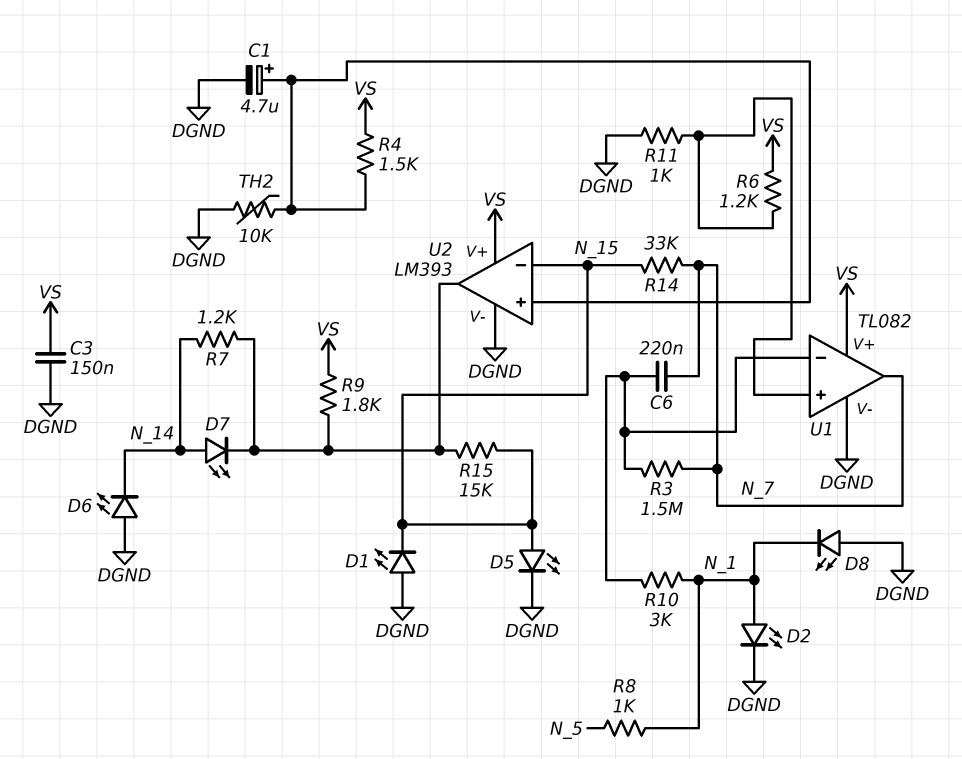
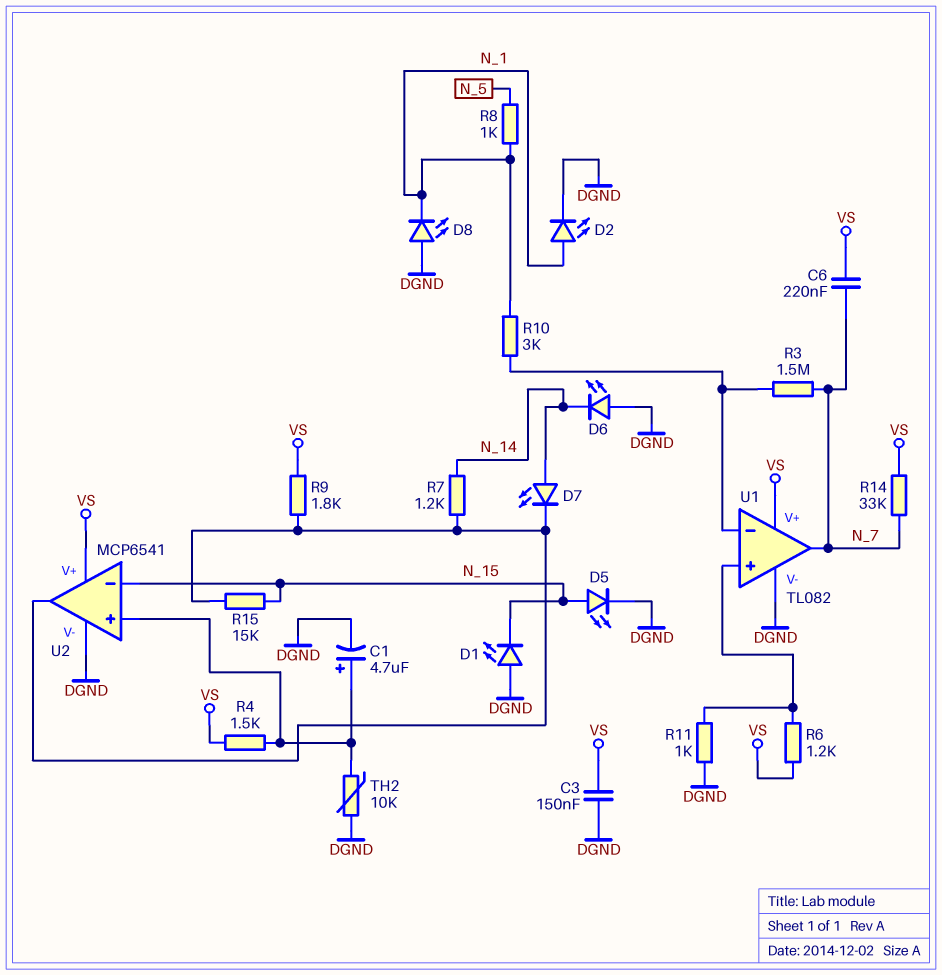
C6: 220nF (N_7, U1/in-) -> 220nF (N_7, VS)
R14: 33k (N_7, N_15) -> 33k (N_7, VS)
U2: LM393 -> MCP6541

